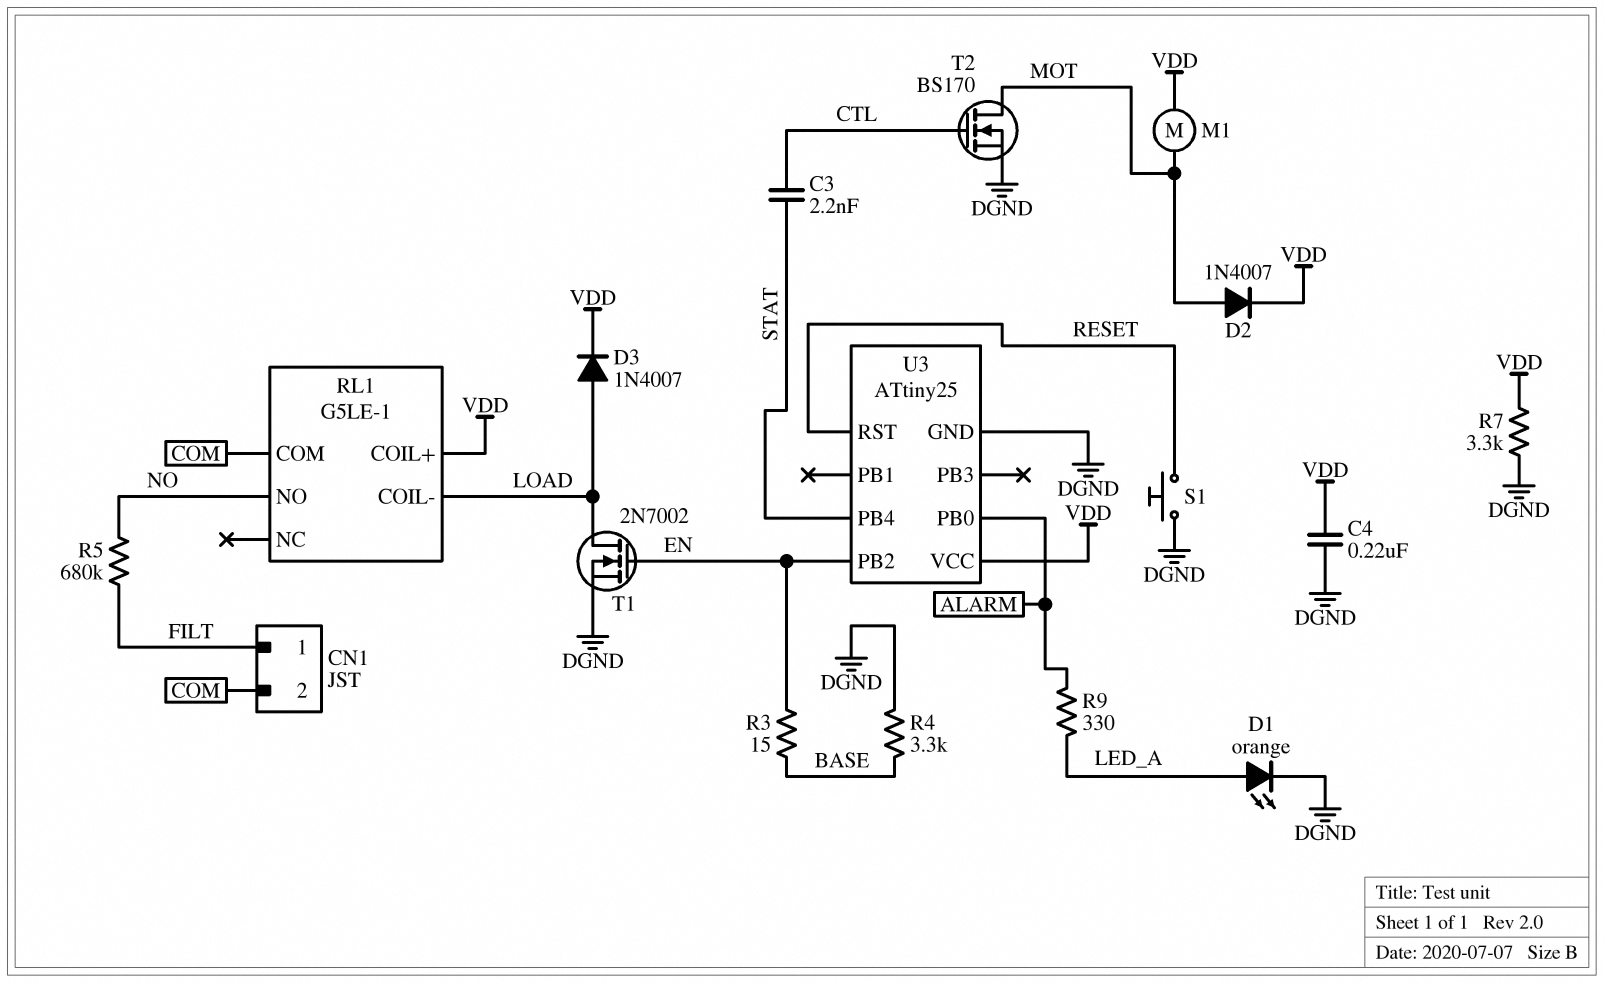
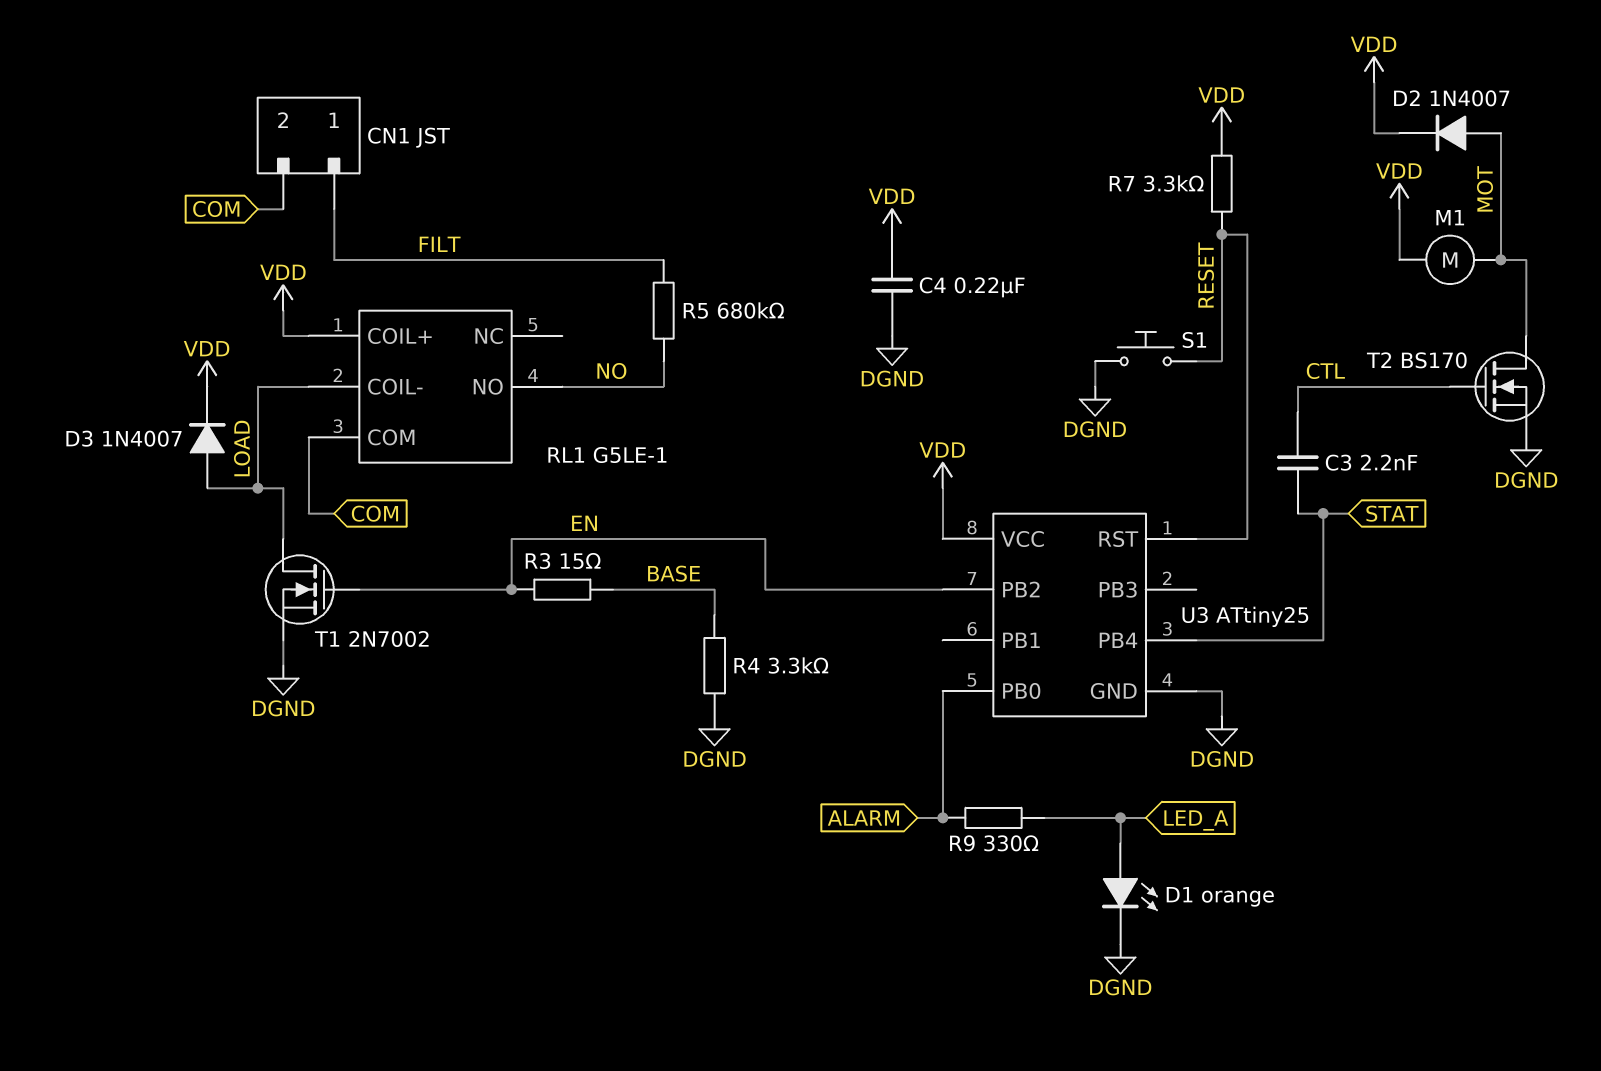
R7: 3.3k (DGND, VDD) -> 3.3k (RESET, VDD)

